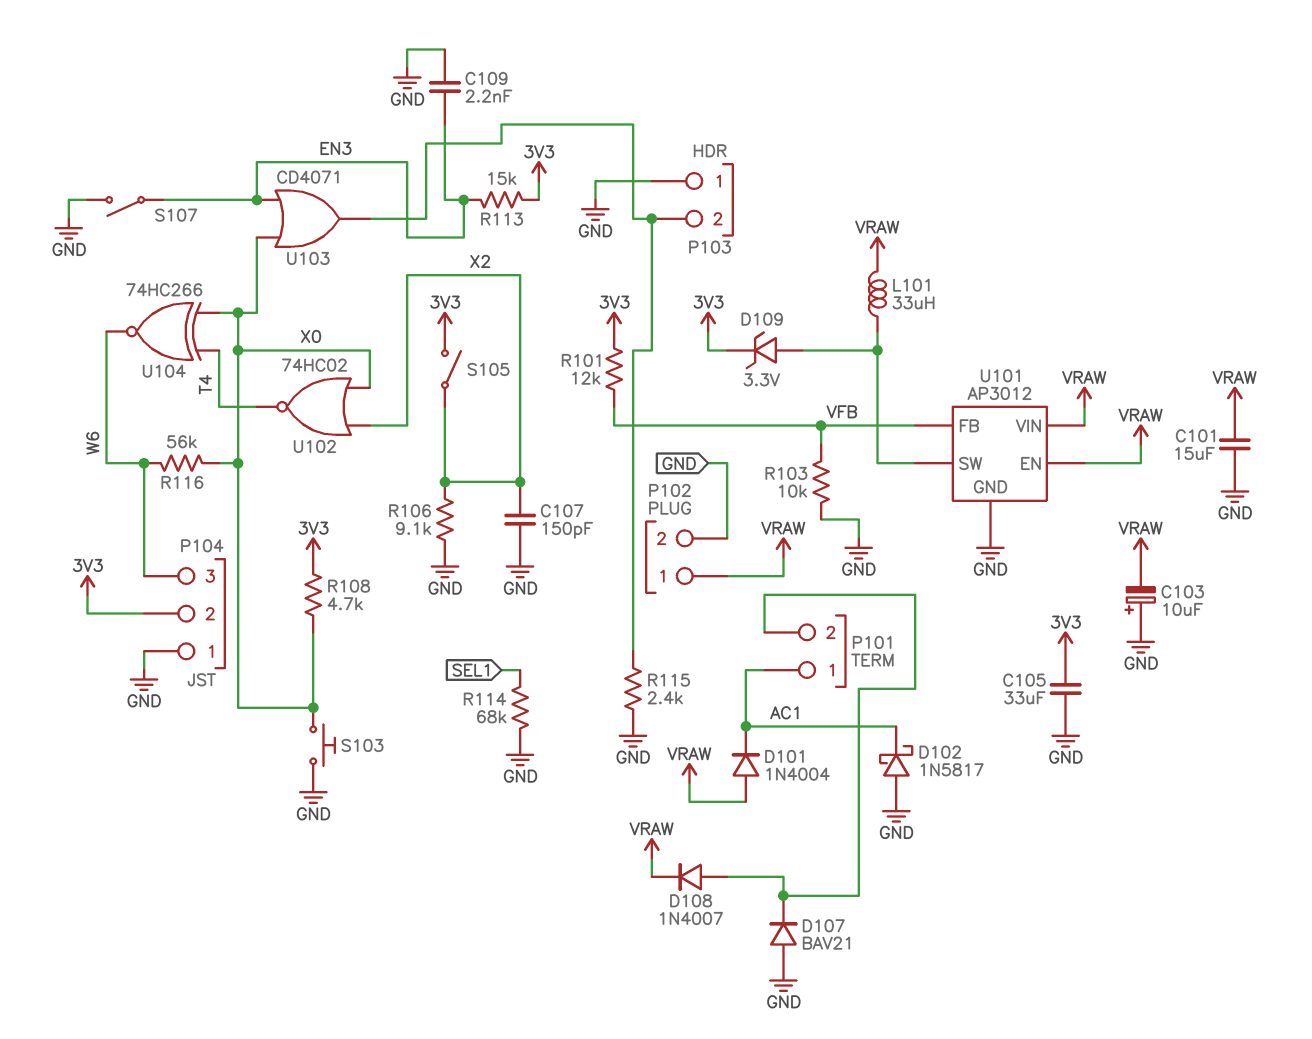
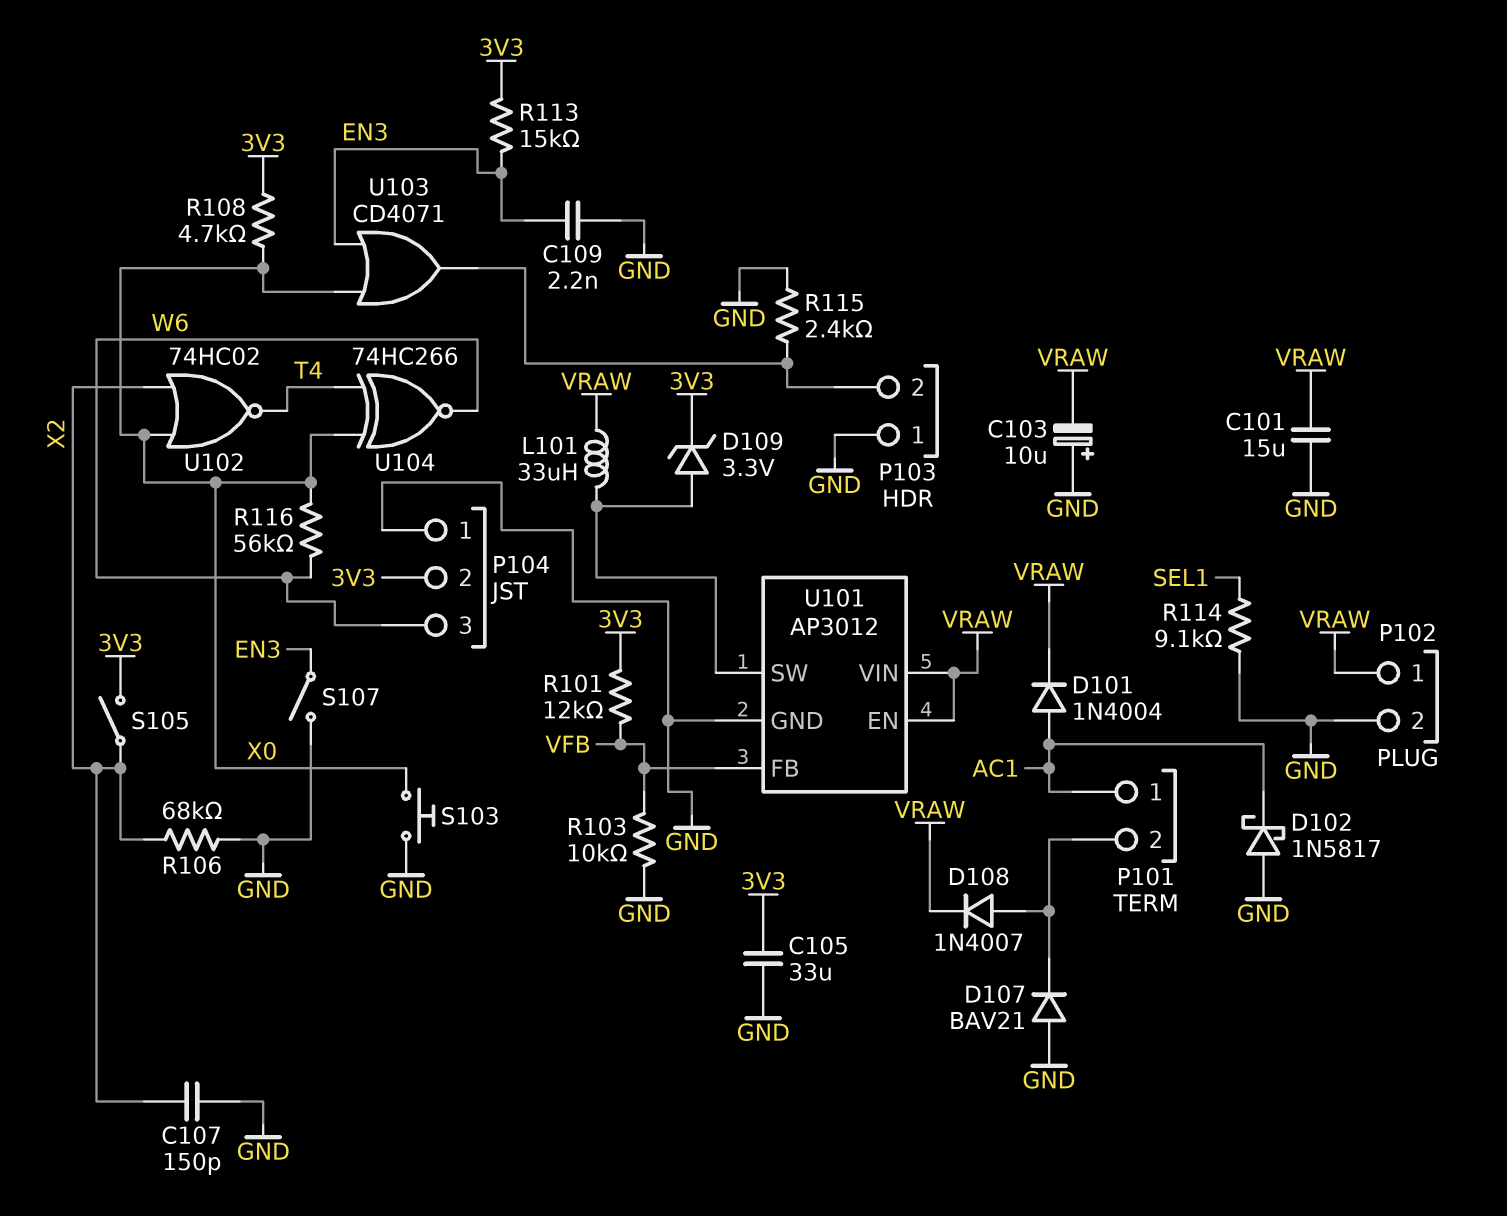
D101: diode 1N4004 (A VRAW, K AC1) -> diode 1N4004 (A AC1, K VRAW)
R106: 9.1k (GND, X2) -> 68k (GND, X2)
R114: 68k (GND, SEL1) -> 9.1k (GND, SEL1)

